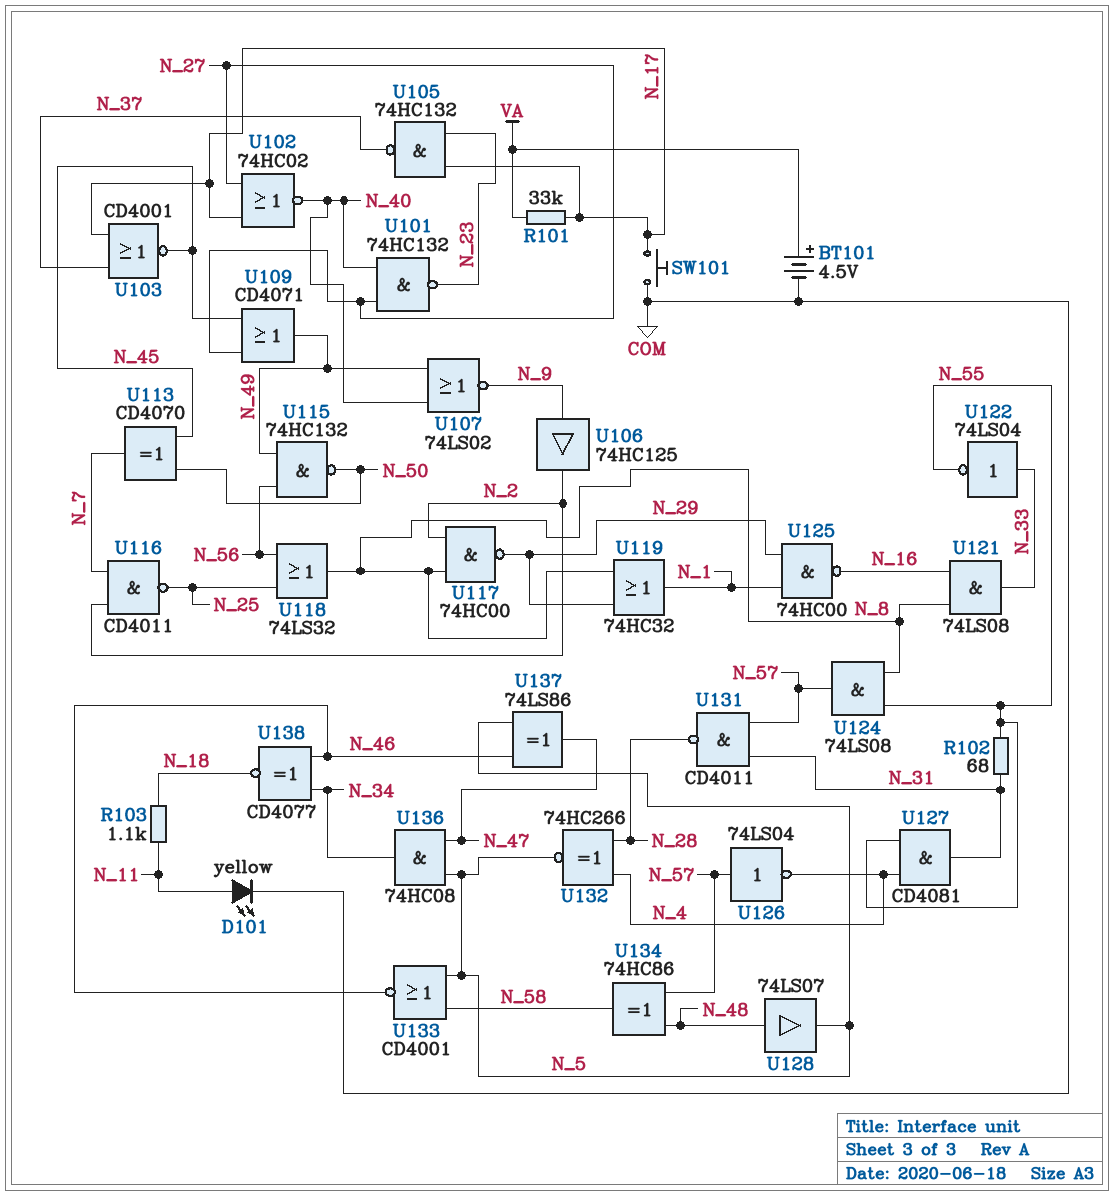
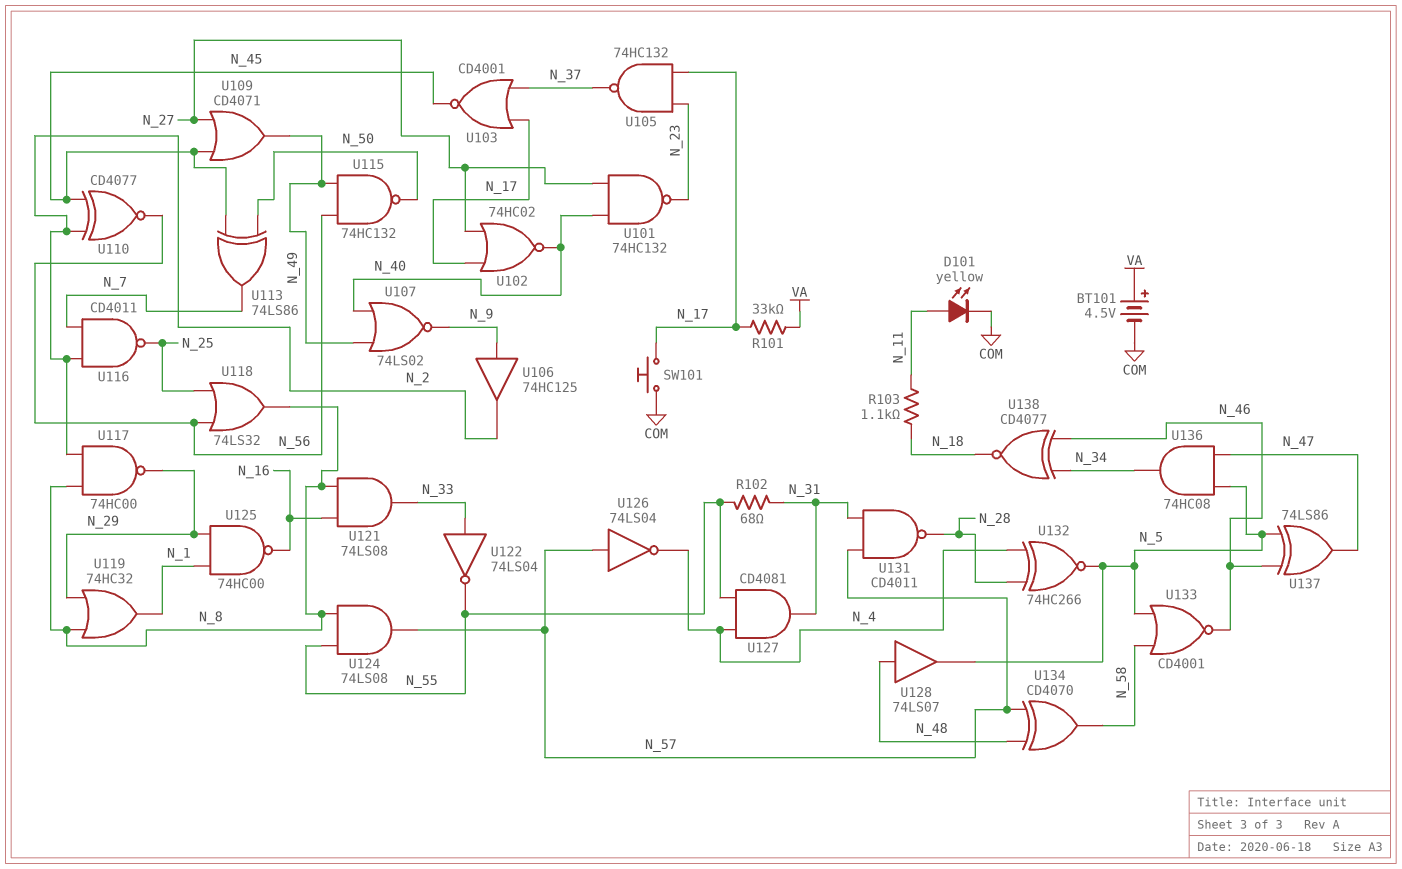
U110: none -> XNOR CD4077 (in N_2, in N_45, out N_56)
U113: XOR CD4070 (in N_45, in N_50, out N_7) -> XOR 74LS86 (in N_45, in N_50, out N_7)
U134: XOR 74HC86 (in N_48, in N_57, out N_58) -> XOR CD4070 (in N_48, in N_57, out N_58)

